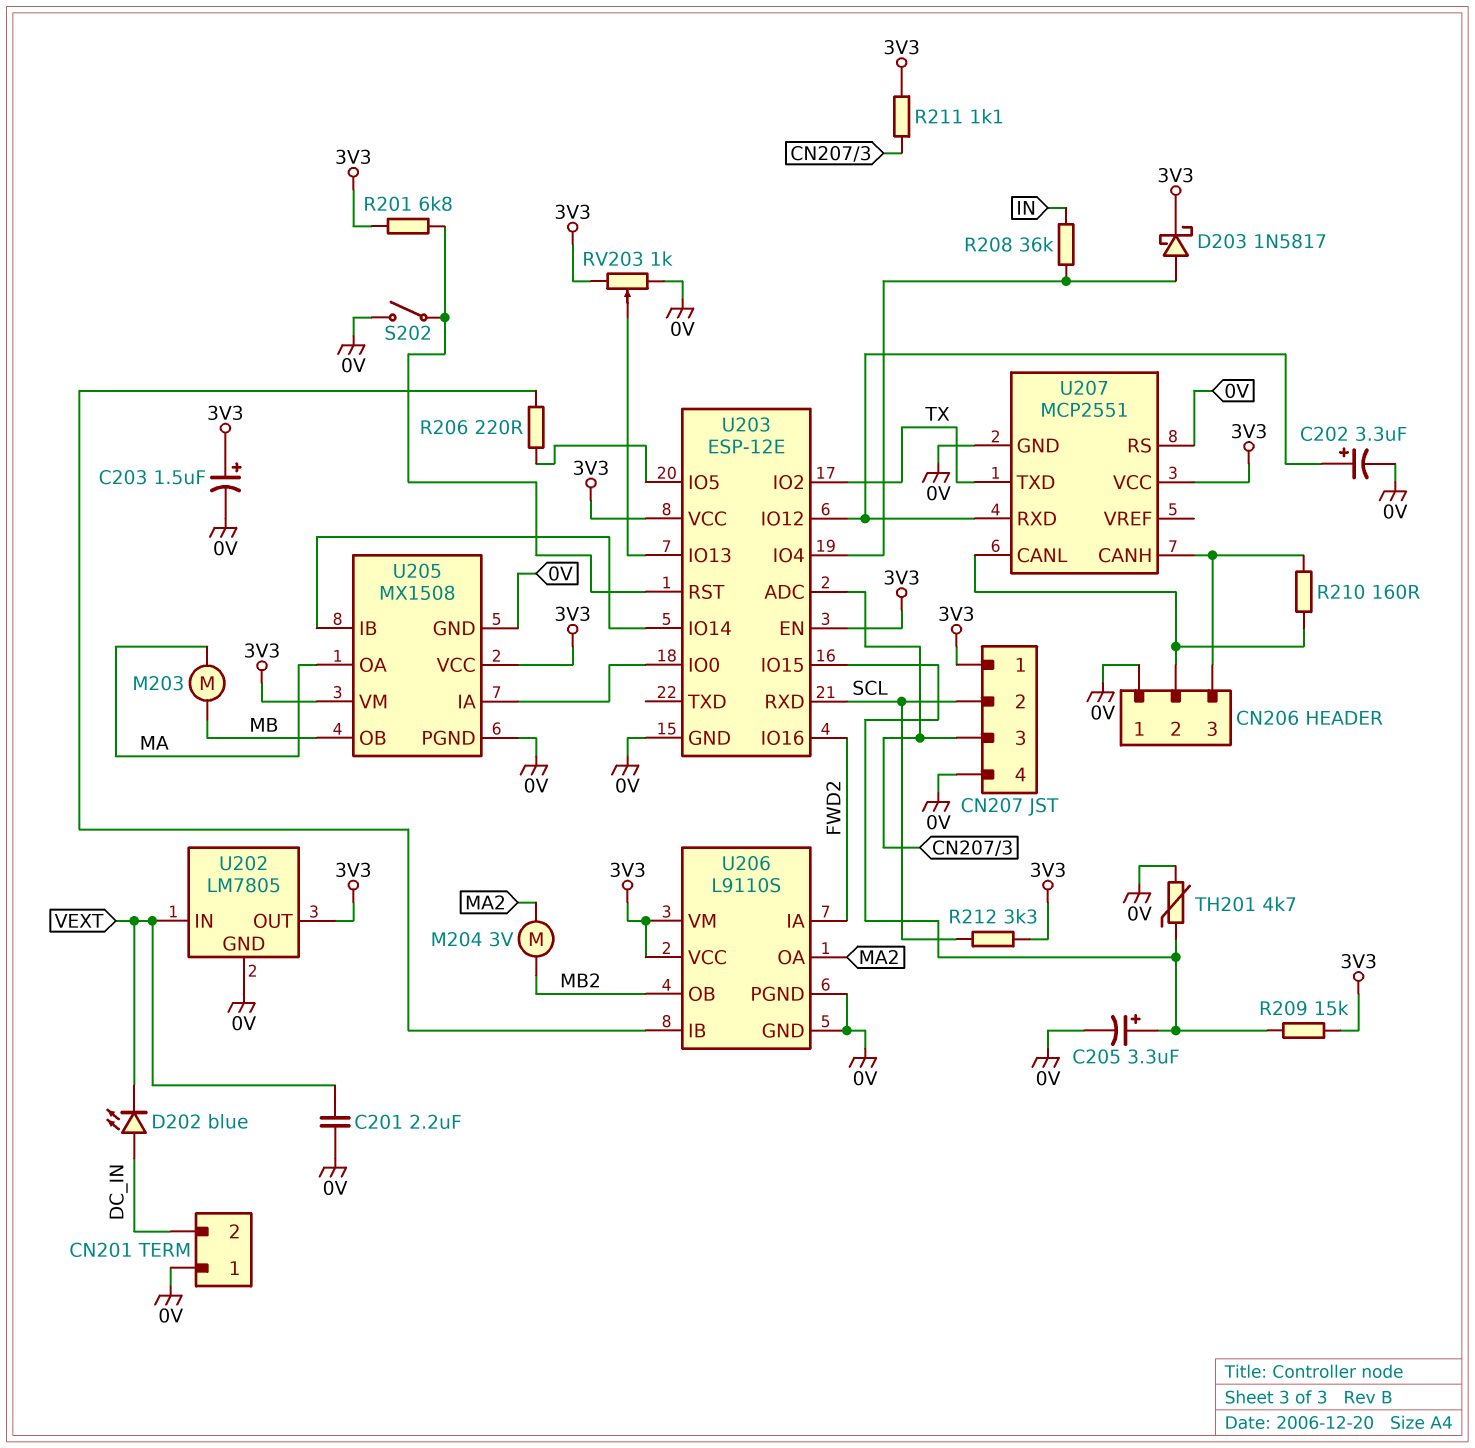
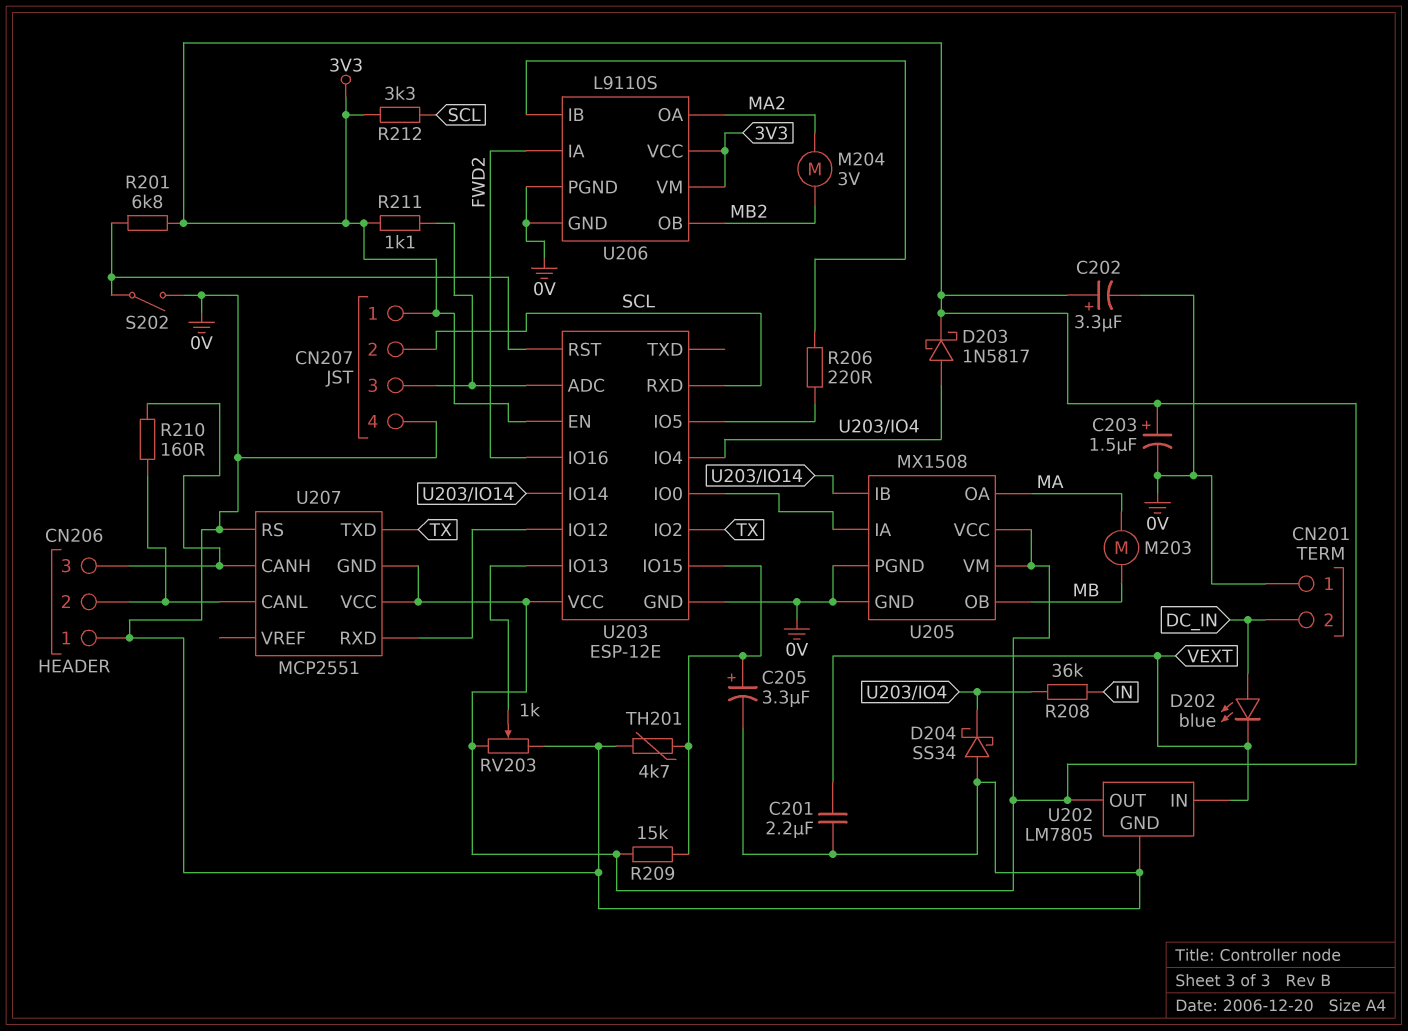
C202: 3.3uF (plus U203/IO12, minus 0V) -> 3.3uF (plus 3V3, minus 0V)
D204: none -> schottky SS34 (A 0V, K U203/IO4)
U207 pin GND: 0V -> 3V3

